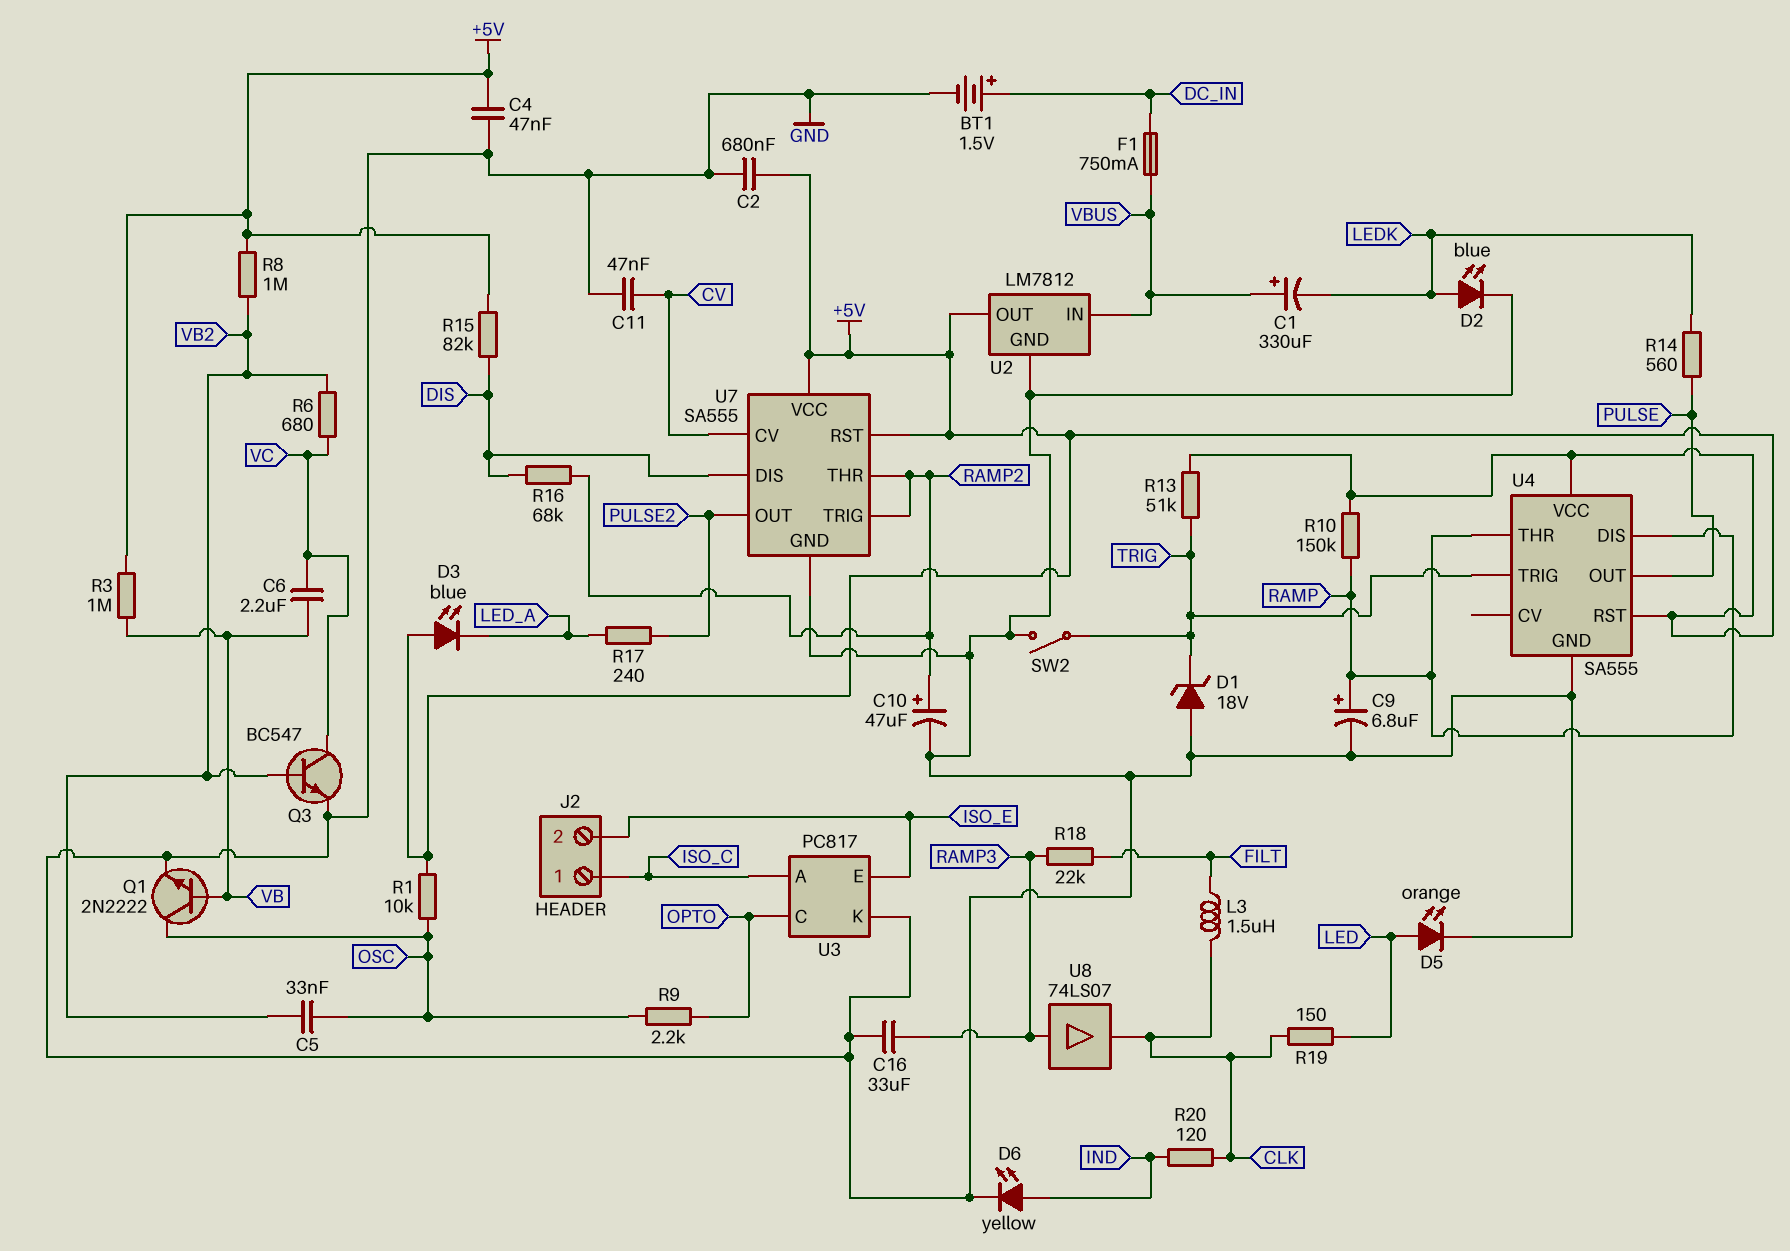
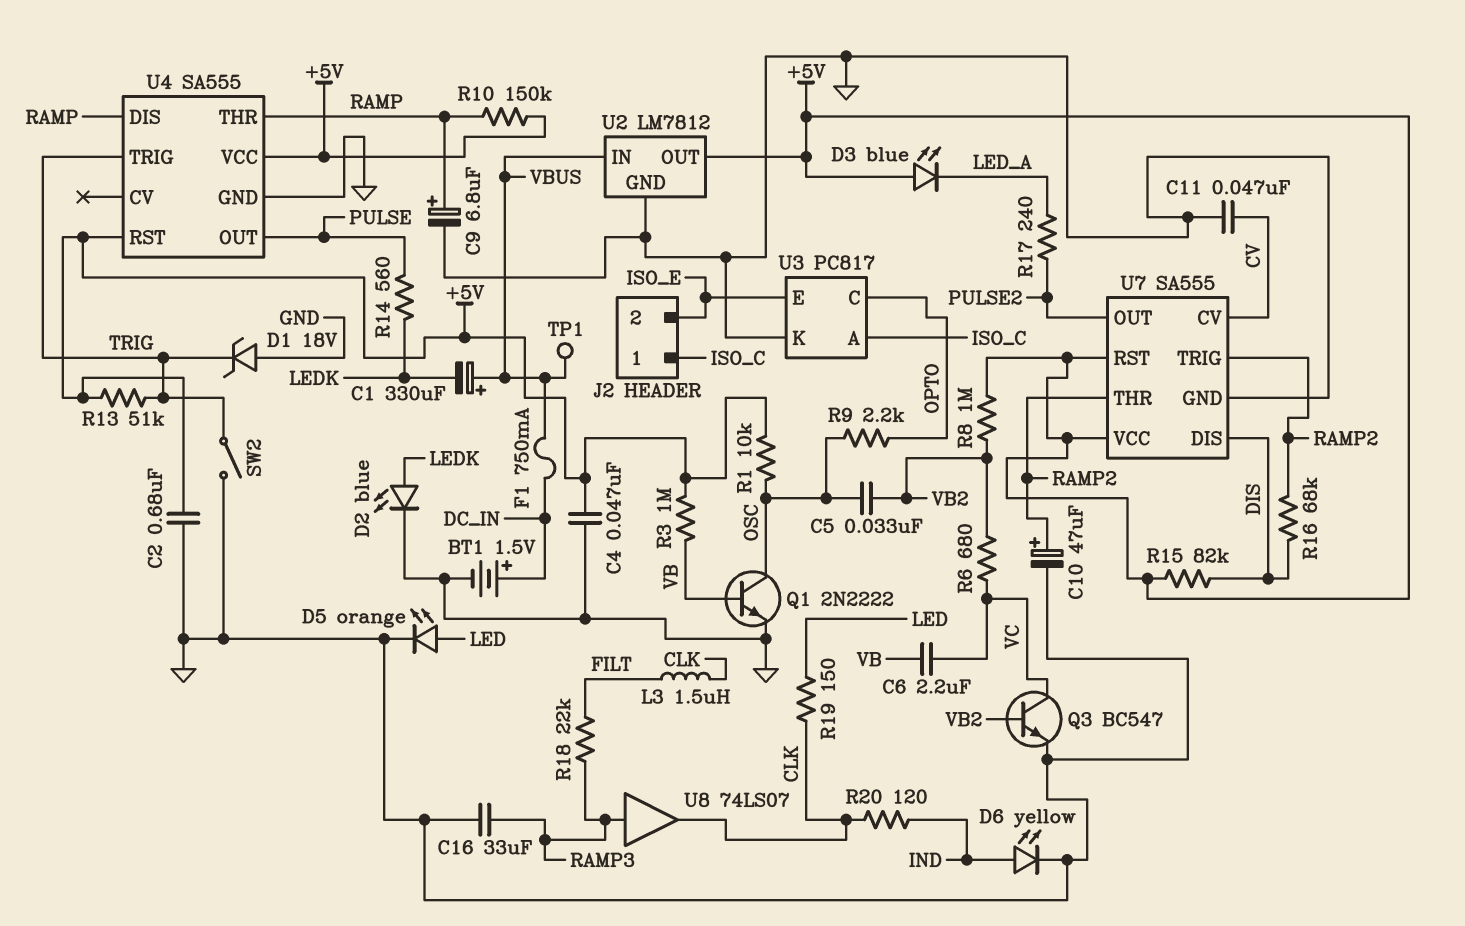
TP1: none -> test point (VBUS)

